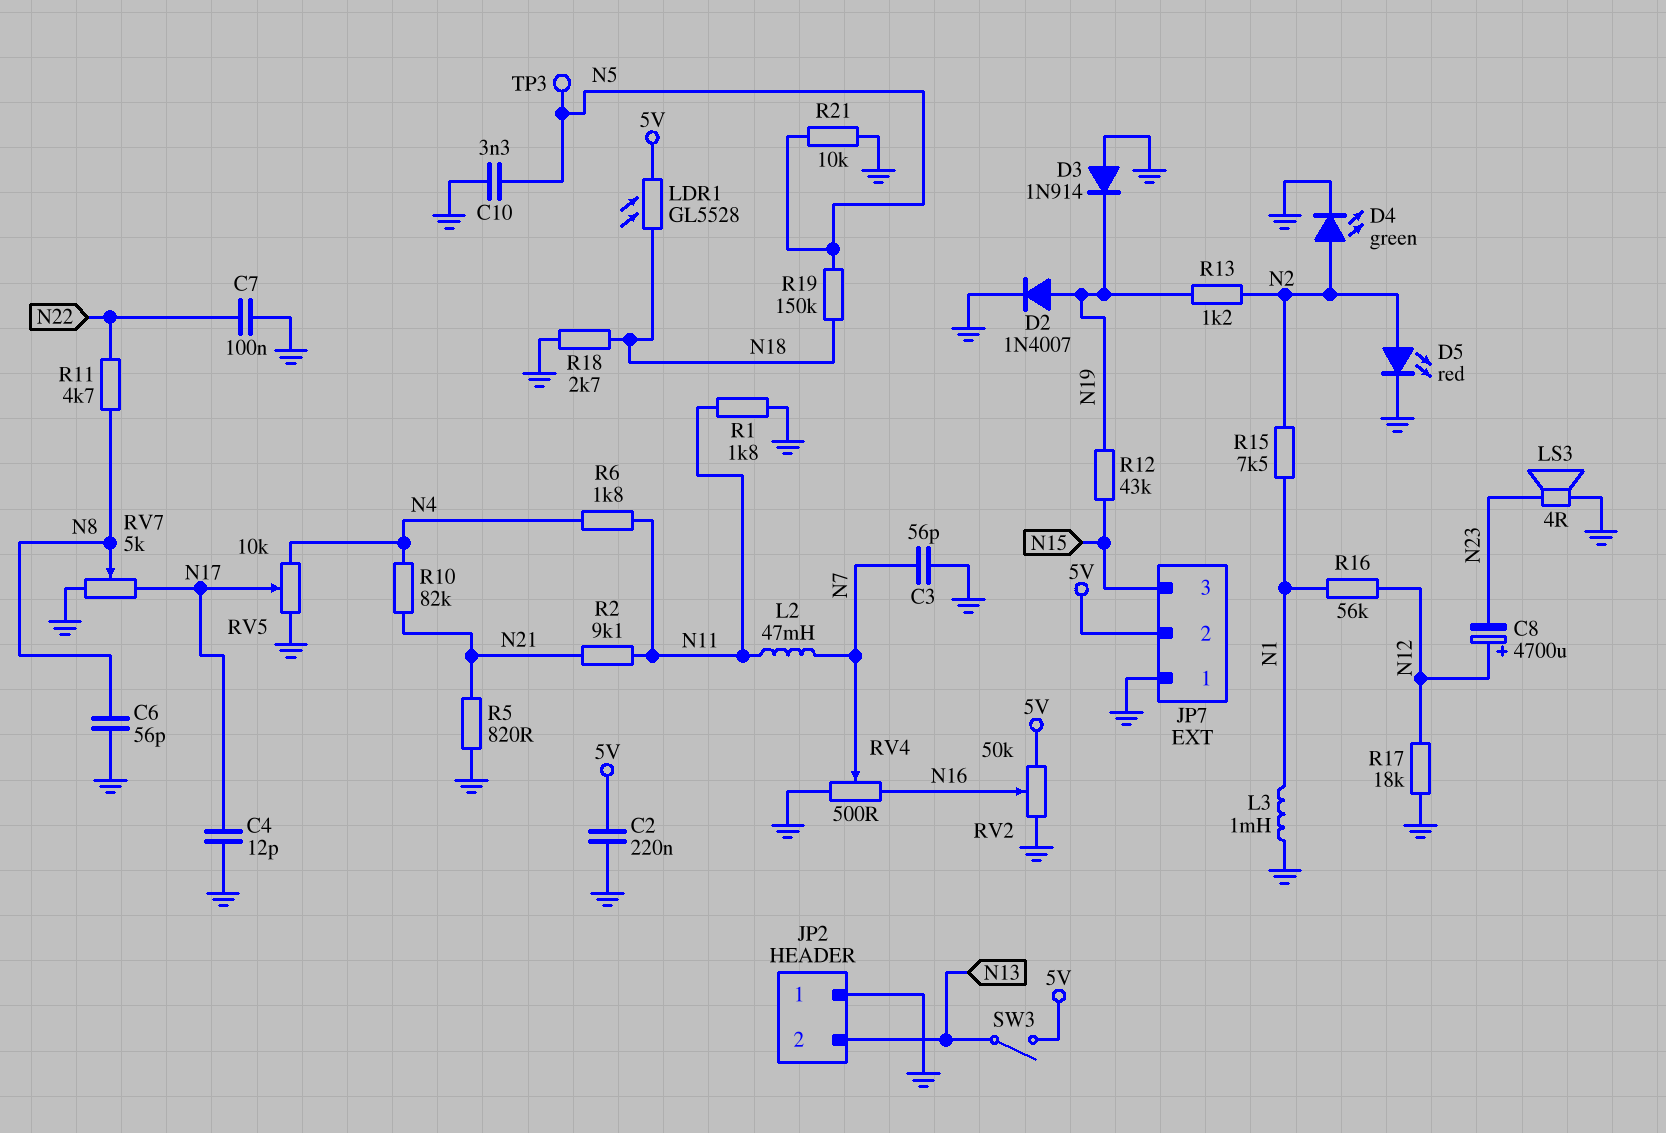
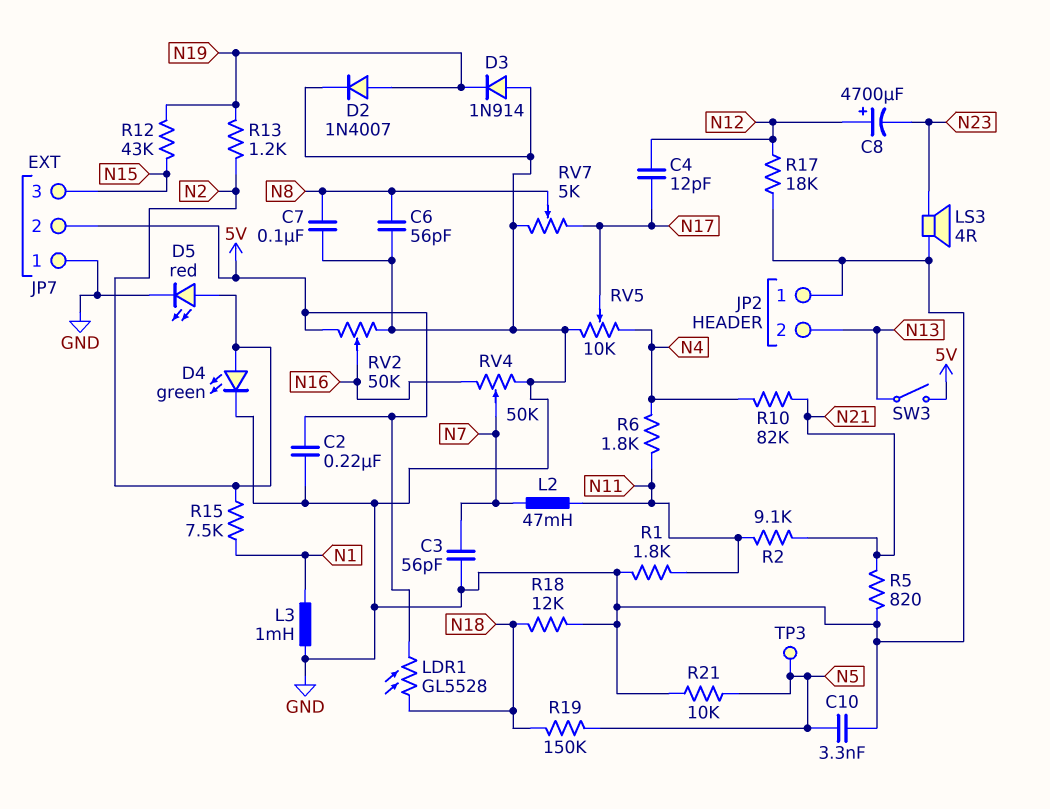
C4: 12pF (GND, N17) -> 12pF (N12, N17)
C7: 100nF (GND, N22) -> 100nF (GND, N8)
R11: 4.7k (N8, N22) -> none
R16: 56k (N1, N12) -> none
R18: 2.7k (GND, N18) -> 12k (GND, N18)
RV4: 500 (GND, N16, wiper N7) -> 50k (GND, N16, wiper N7)

